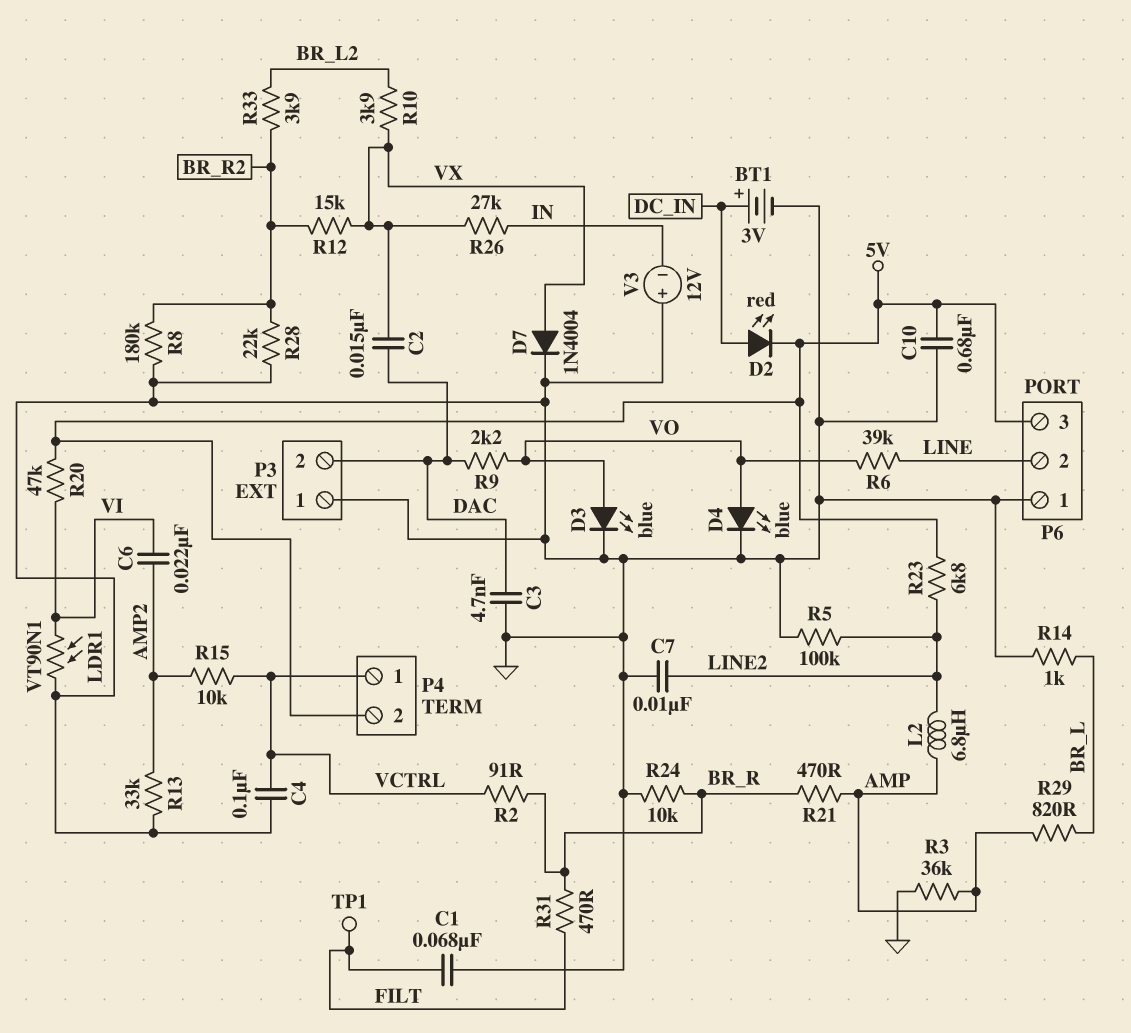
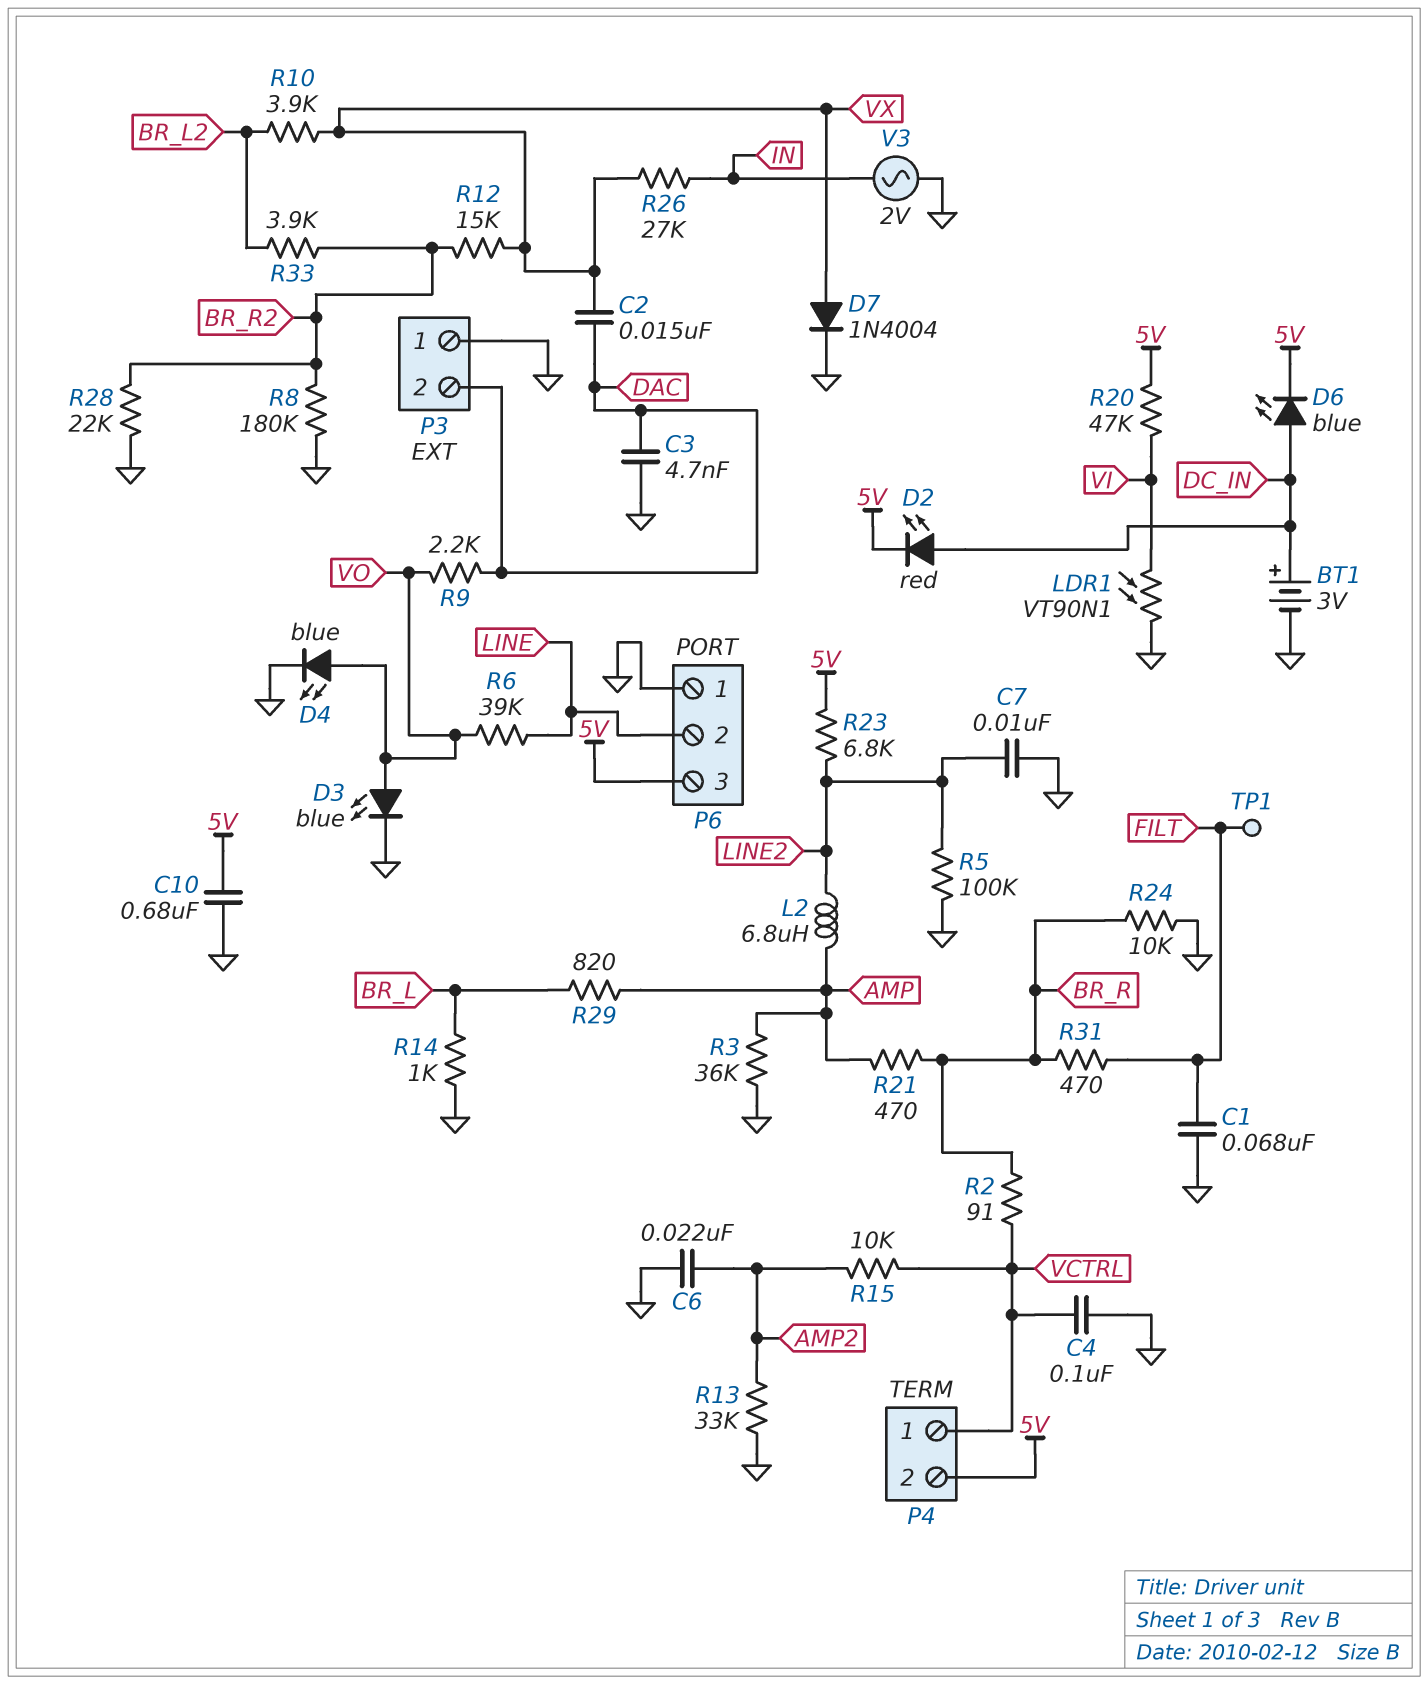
C6: 22nF (AMP2, VI) -> 22nF (AMP2, GND)
D6: none -> LED blue (A DC_IN, K 5V)
V3: 12V (plus GND, minus IN) -> AC 2V (GND, IN)

